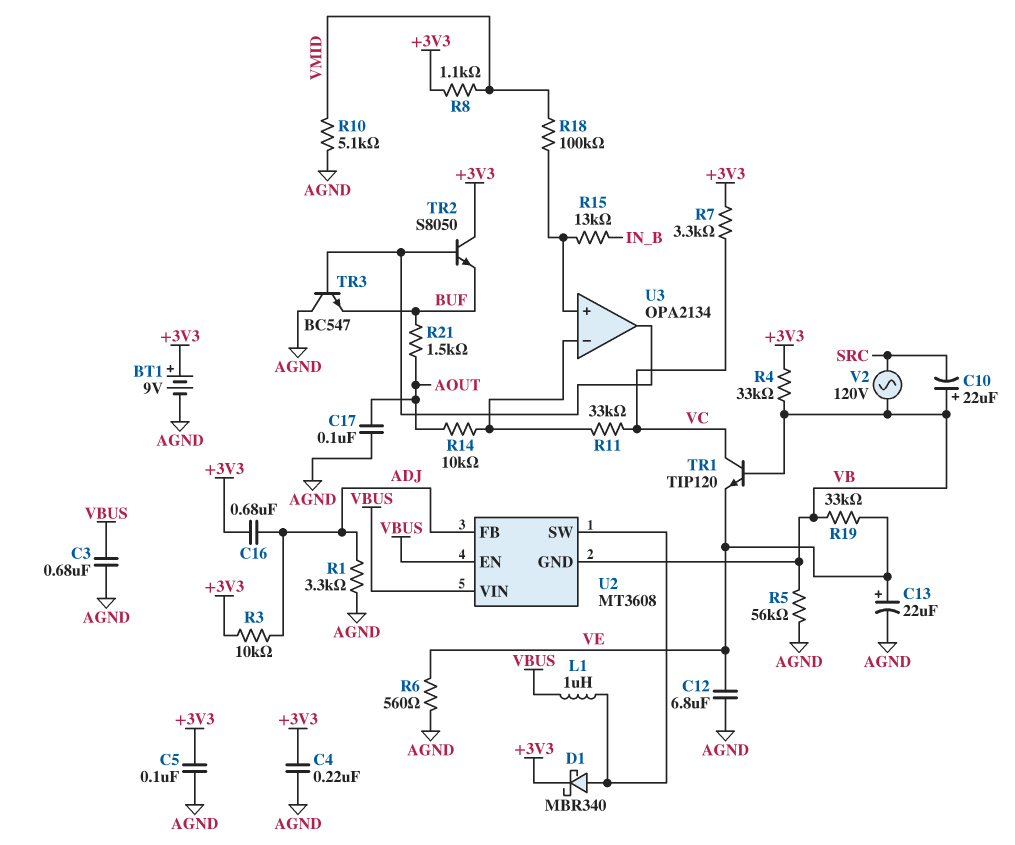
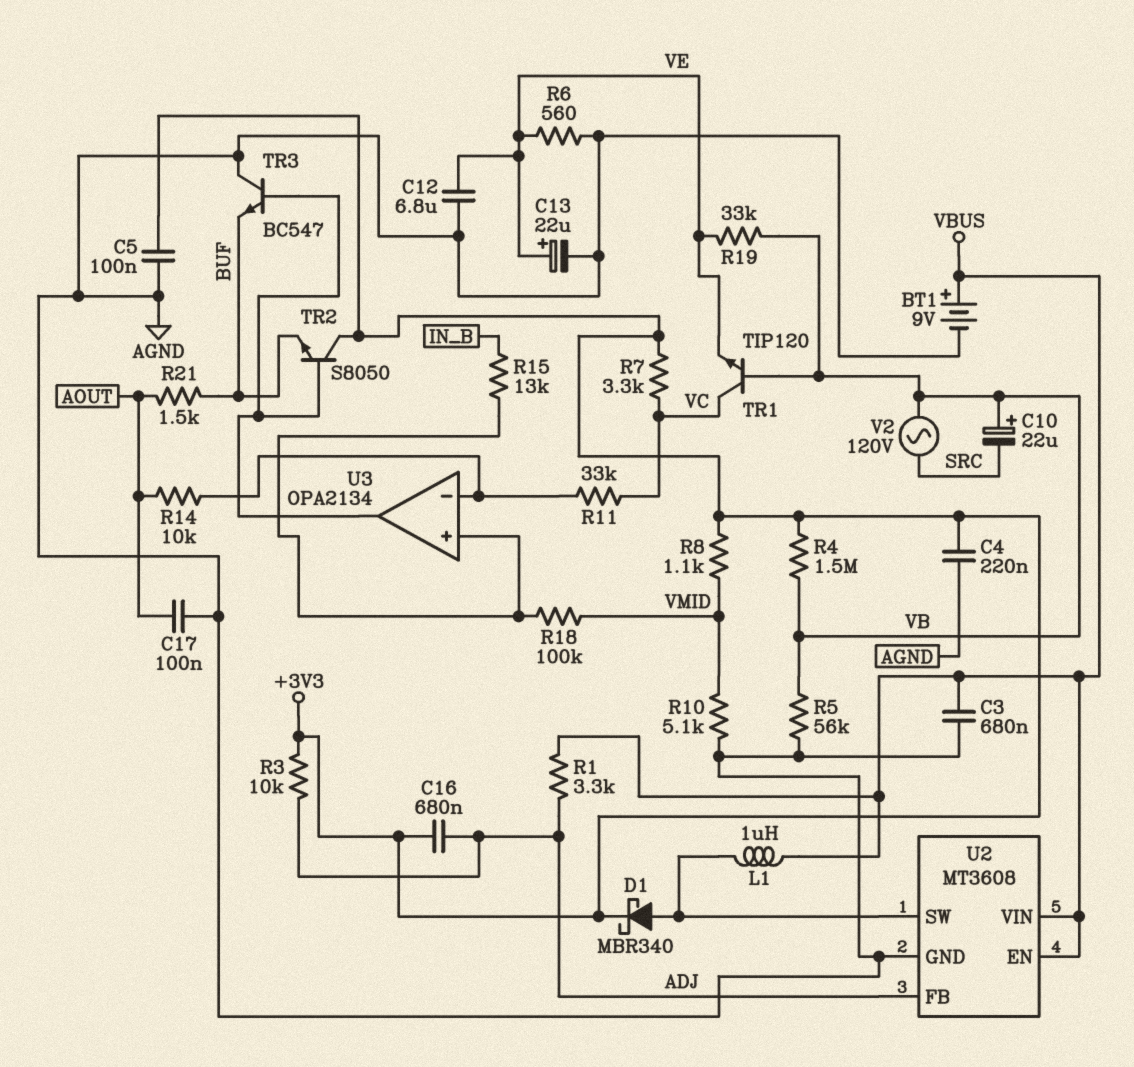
BT1: 9V (plus +3V3, minus AGND) -> 9V (plus VBUS, minus AGND)
R1: 3.3k (ADJ, AGND) -> 3.3k (ADJ, VBUS)
R4: 33k (+3V3, VB) -> 1.5M (+3V3, VB)
U2 pin GND: VB -> AGND

